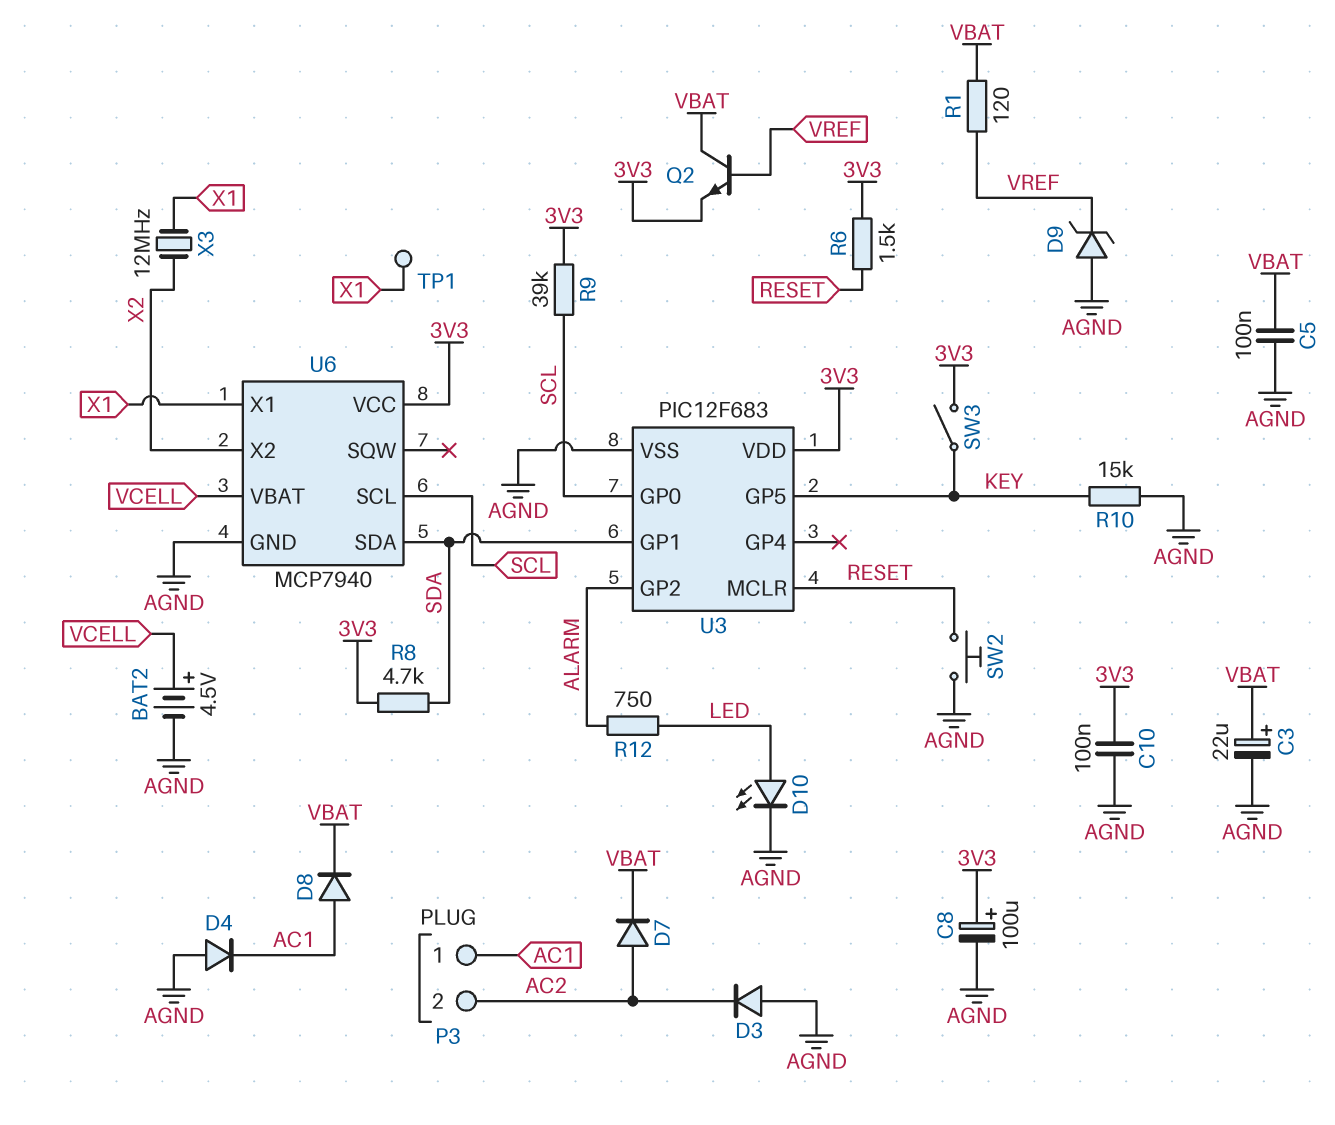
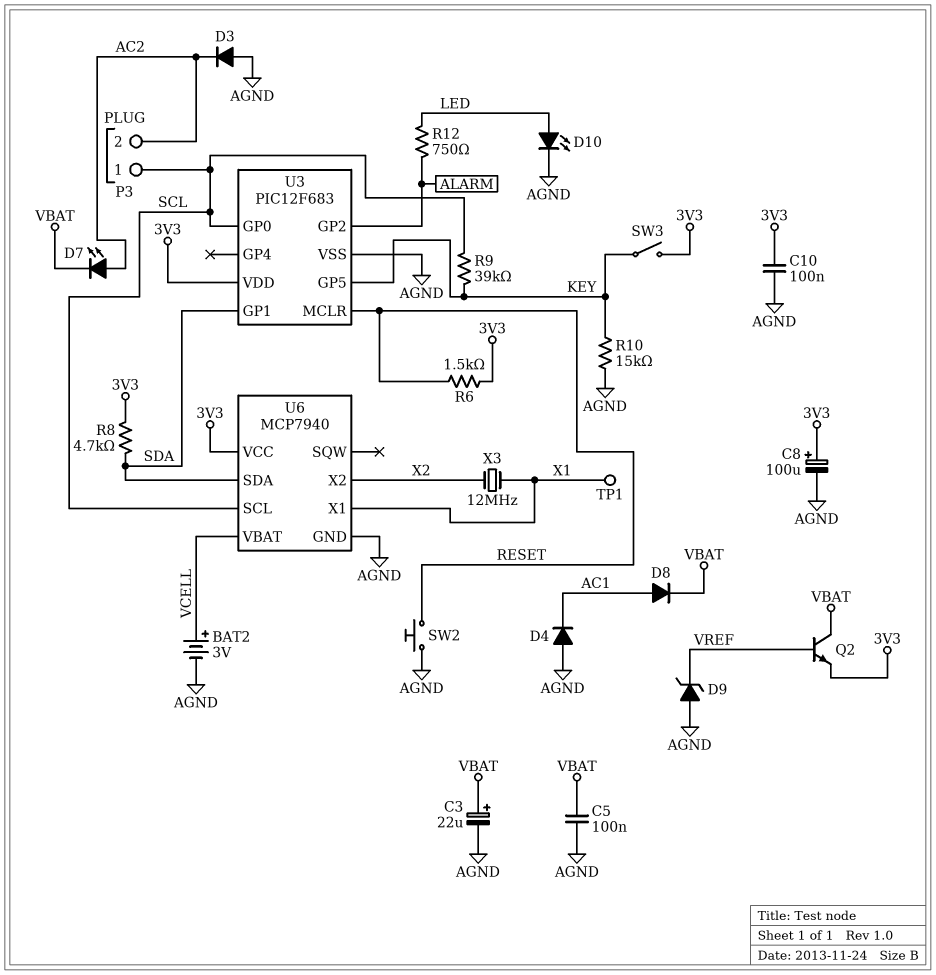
BAT2: 4.5V (plus VCELL, minus AGND) -> 3V (plus VCELL, minus AGND)
D7: diode (A AC2, K VBAT) -> LED (A AC2, K VBAT)
P3 pin 1: AC1 -> SCL
R1: 120 (VBAT, VREF) -> none
R9: 39k (3V3, SCL) -> 39k (KEY, SCL)

